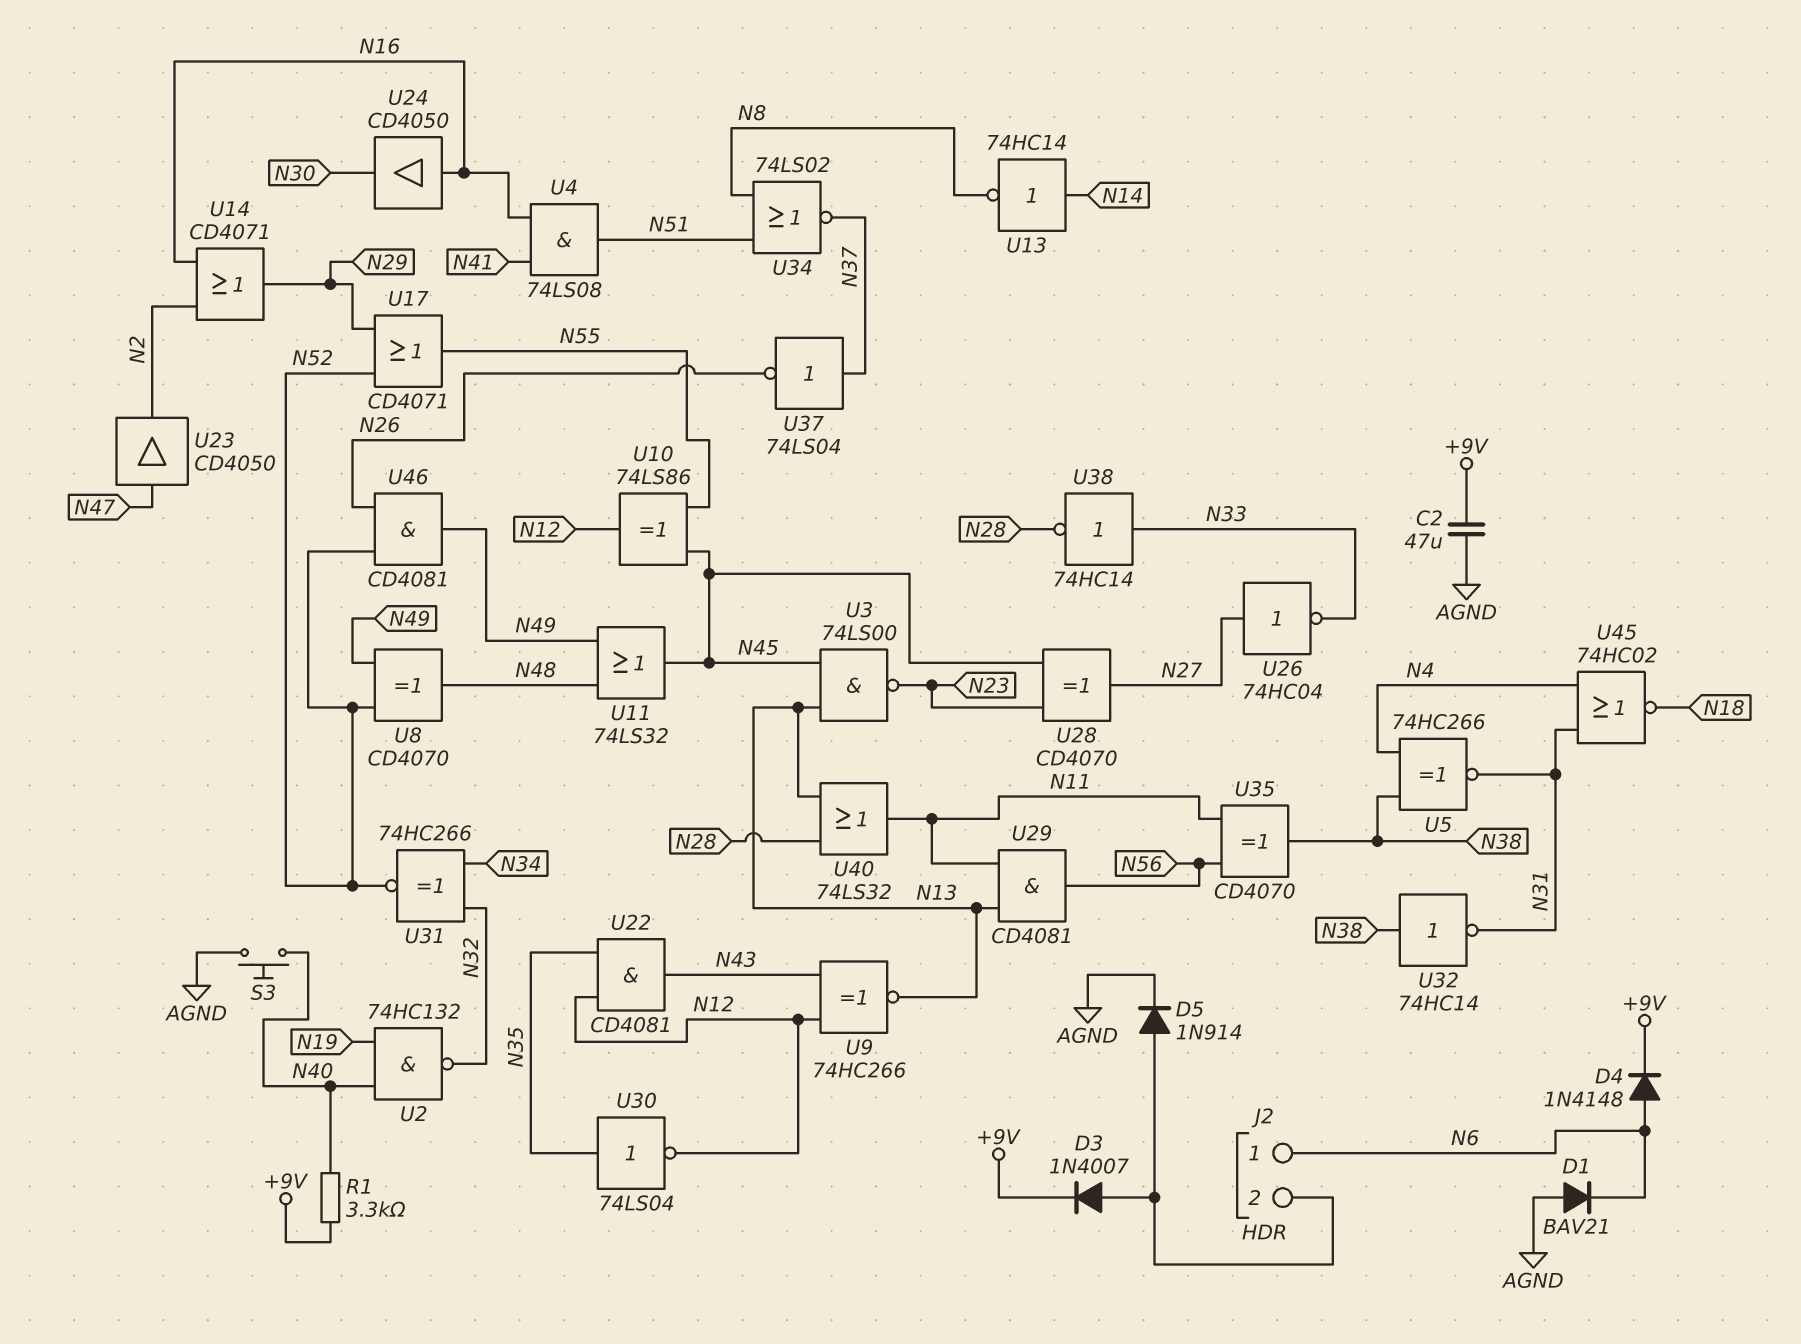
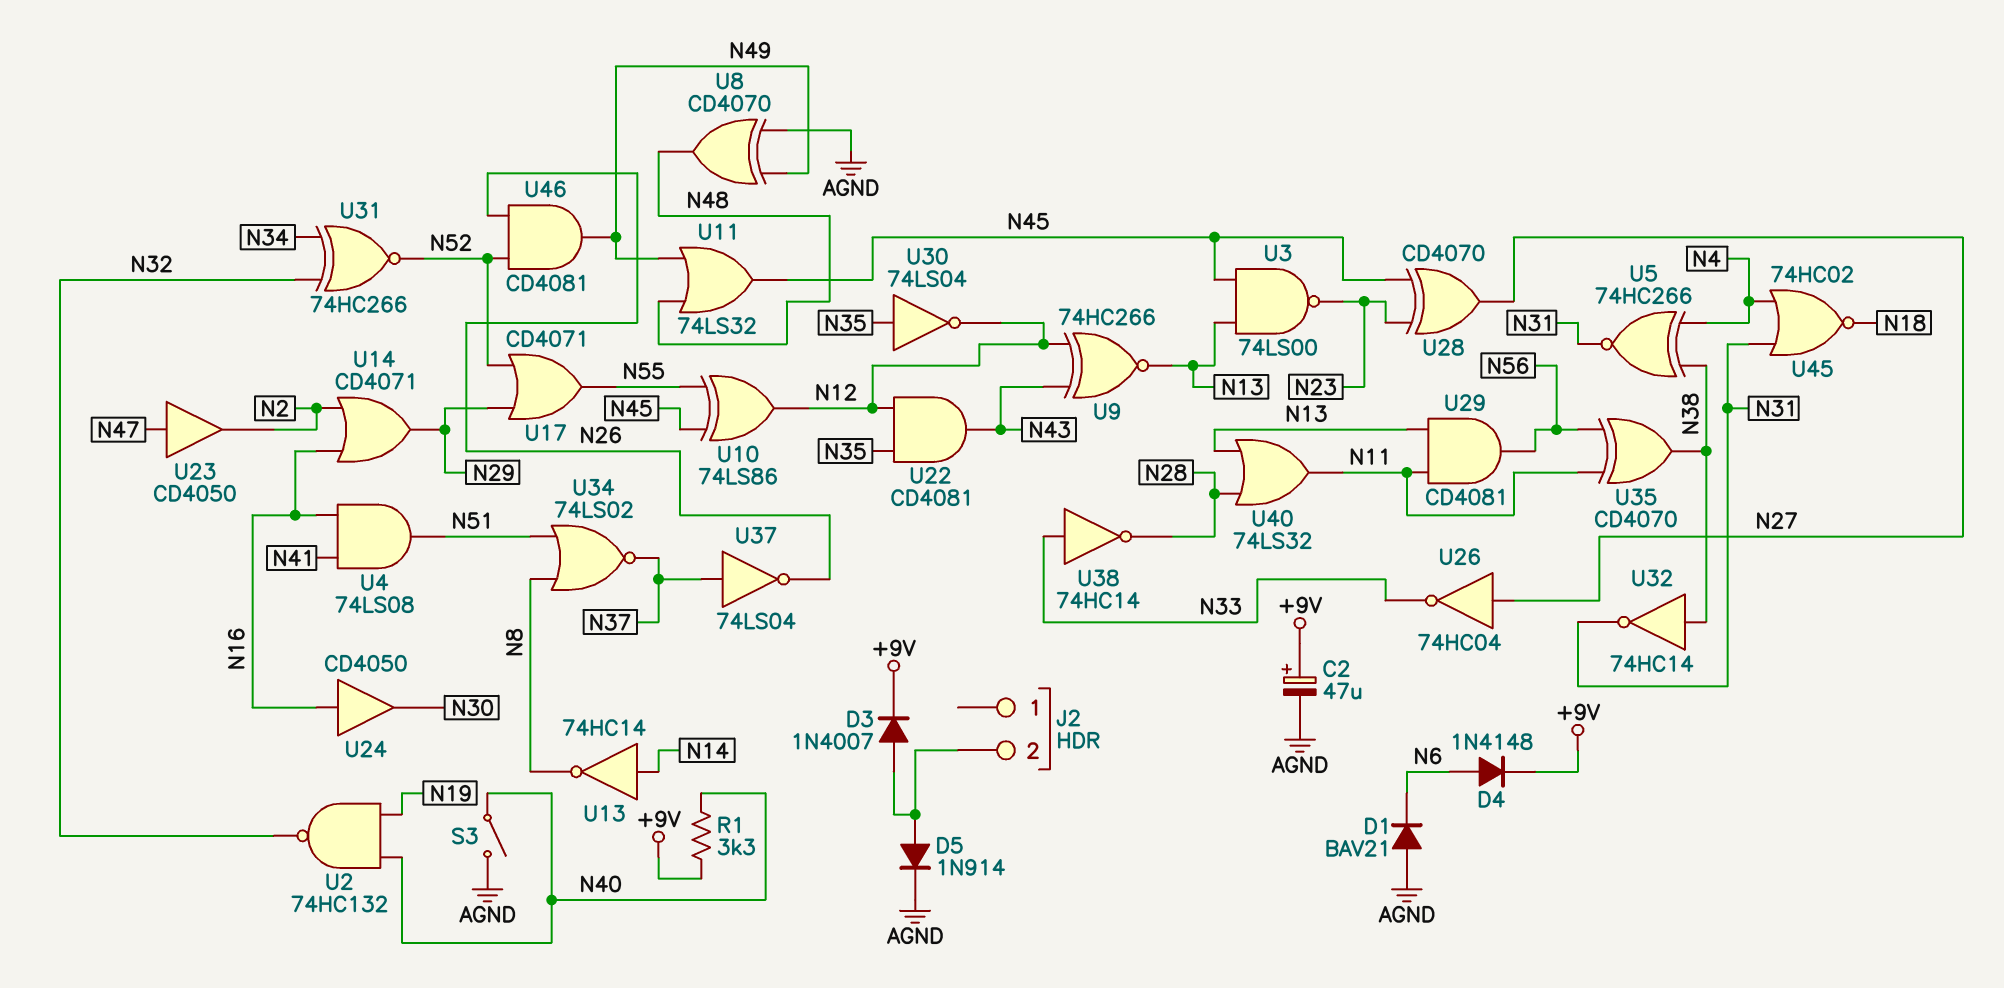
C2: 47uF (+9V, AGND) -> 47uF (plus +9V, minus AGND)
J2 pin 1: N6 -> none
S3: button (AGND, N40) -> switch (AGND, N40)
U8: XOR CD4070 (in N49, in N52, out N48) -> XOR CD4070 (in AGND, in N49, out N48)

